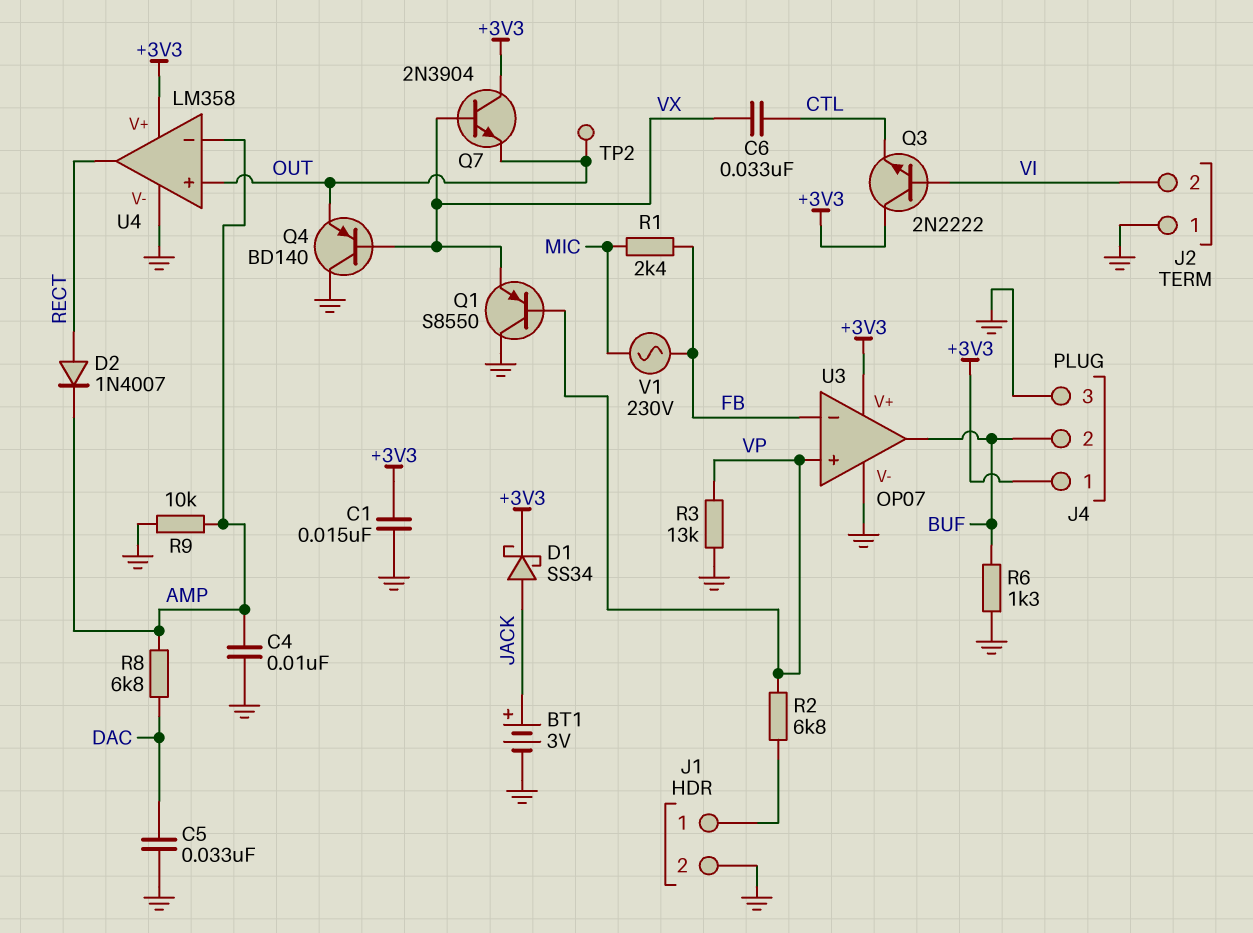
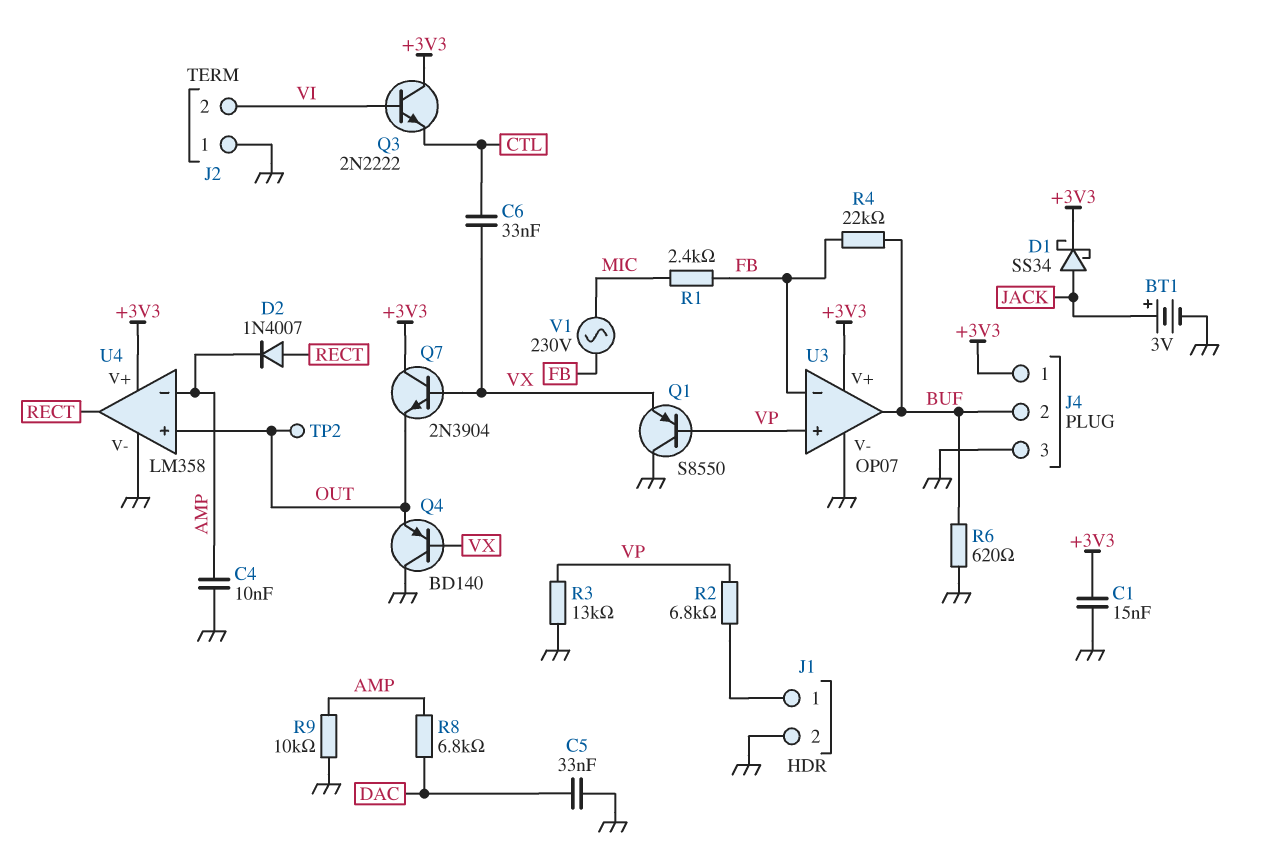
R4: none -> 22k (BUF, FB)
R6: 1.3k (BUF, GND) -> 620 (BUF, GND)

